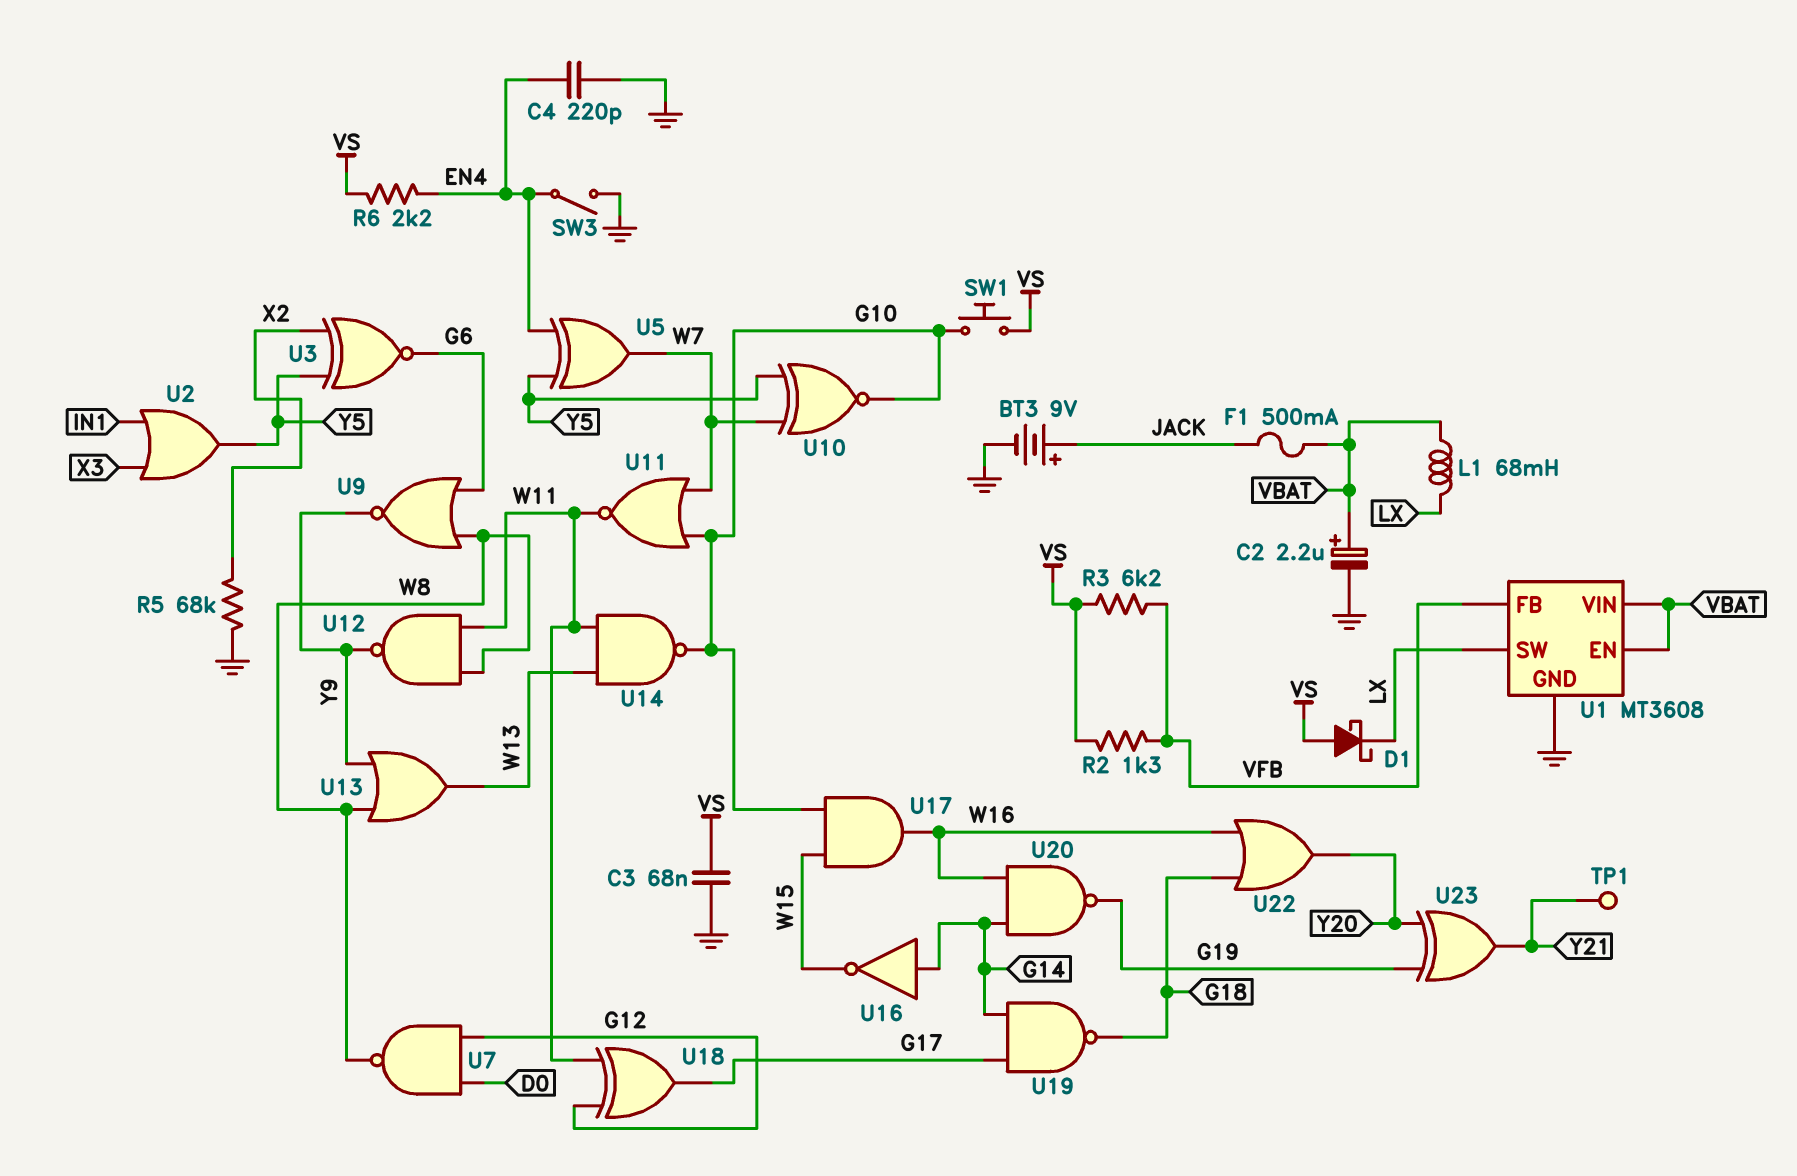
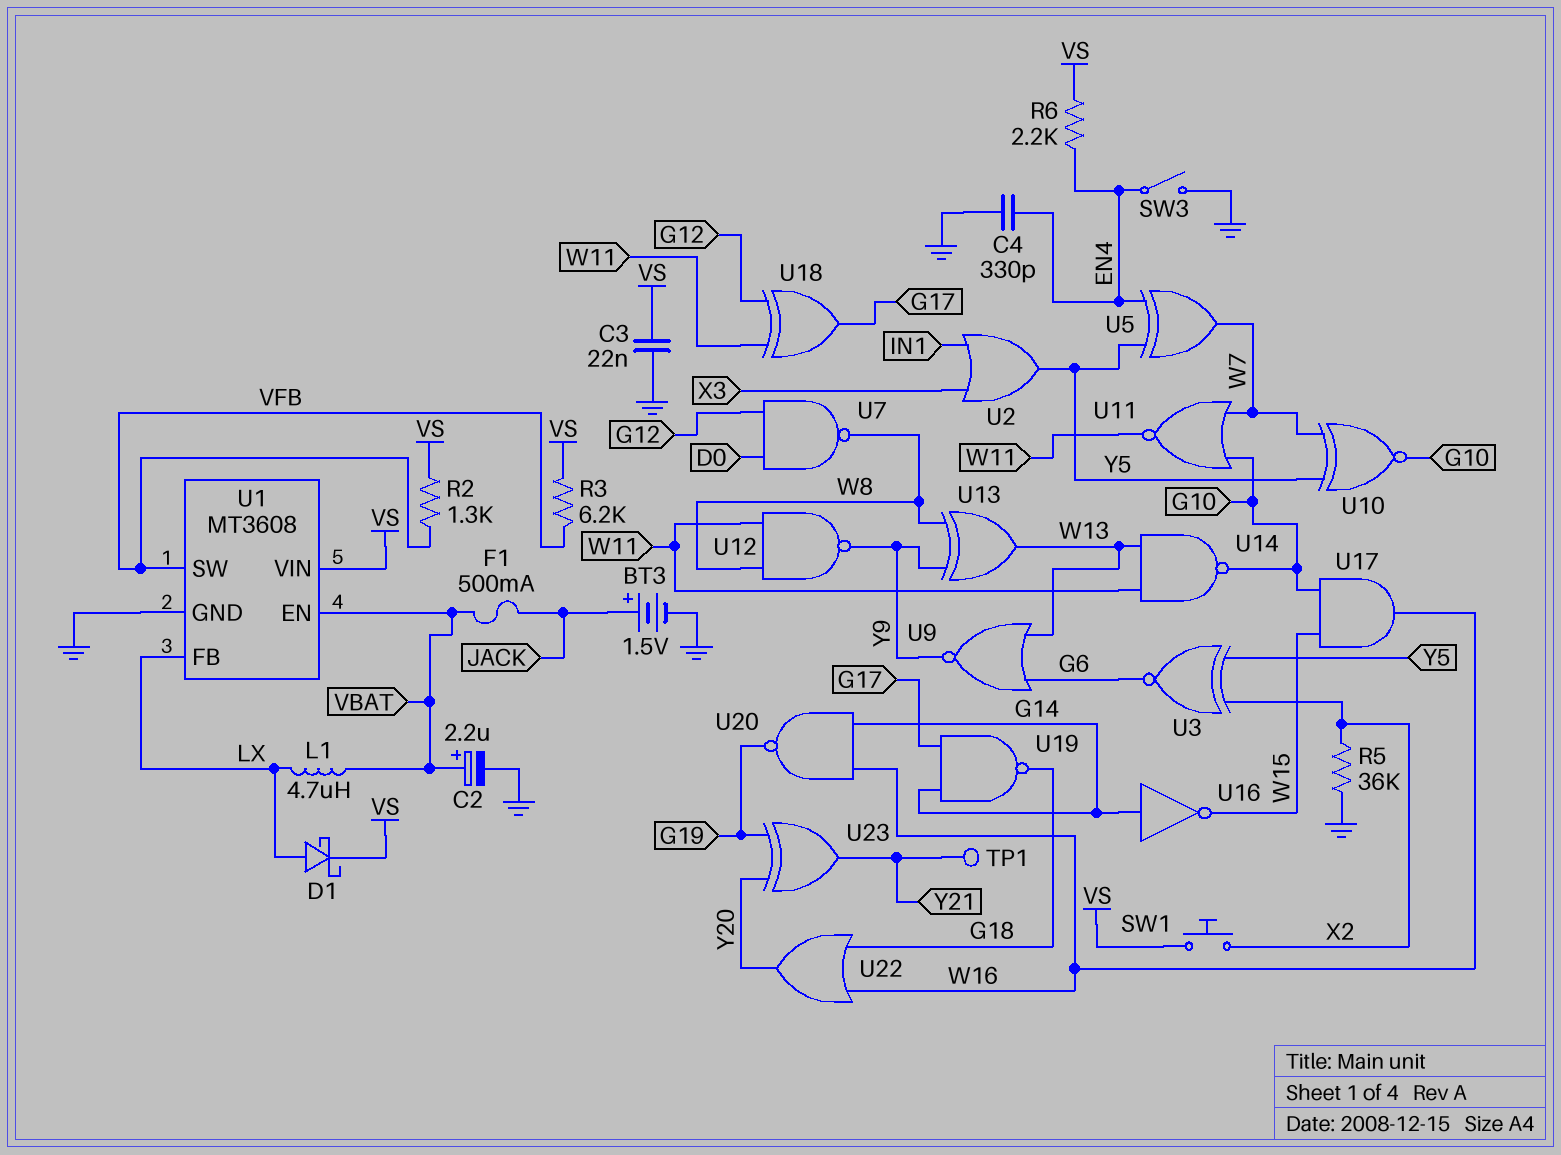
BT3: 9V (plus JACK, minus GND) -> 1.5V (plus JACK, minus GND)
C3: 68nF (GND, VS) -> 22nF (GND, VS)
C4: 220pF (EN4, GND) -> 330pF (EN4, GND)
D1: schottky (A VS, K LX) -> schottky (A LX, K VS)
L1: 68mH (LX, VBAT) -> 4.7uH (LX, VBAT)
R5: 68k (GND, X2) -> 36k (GND, X2)
SW1: button (G10, VS) -> button (VS, X2)
U1 pin FB: VFB -> LX
U1 pin SW: LX -> VFB
U1 pin VIN: VBAT -> VS
U9: NOR (in G6, in W8, out Y9) -> NOR (in G6, in W13, out Y9)
U13: OR (in W8, in Y9, out W13) -> XOR (in W8, in Y9, out W13)

